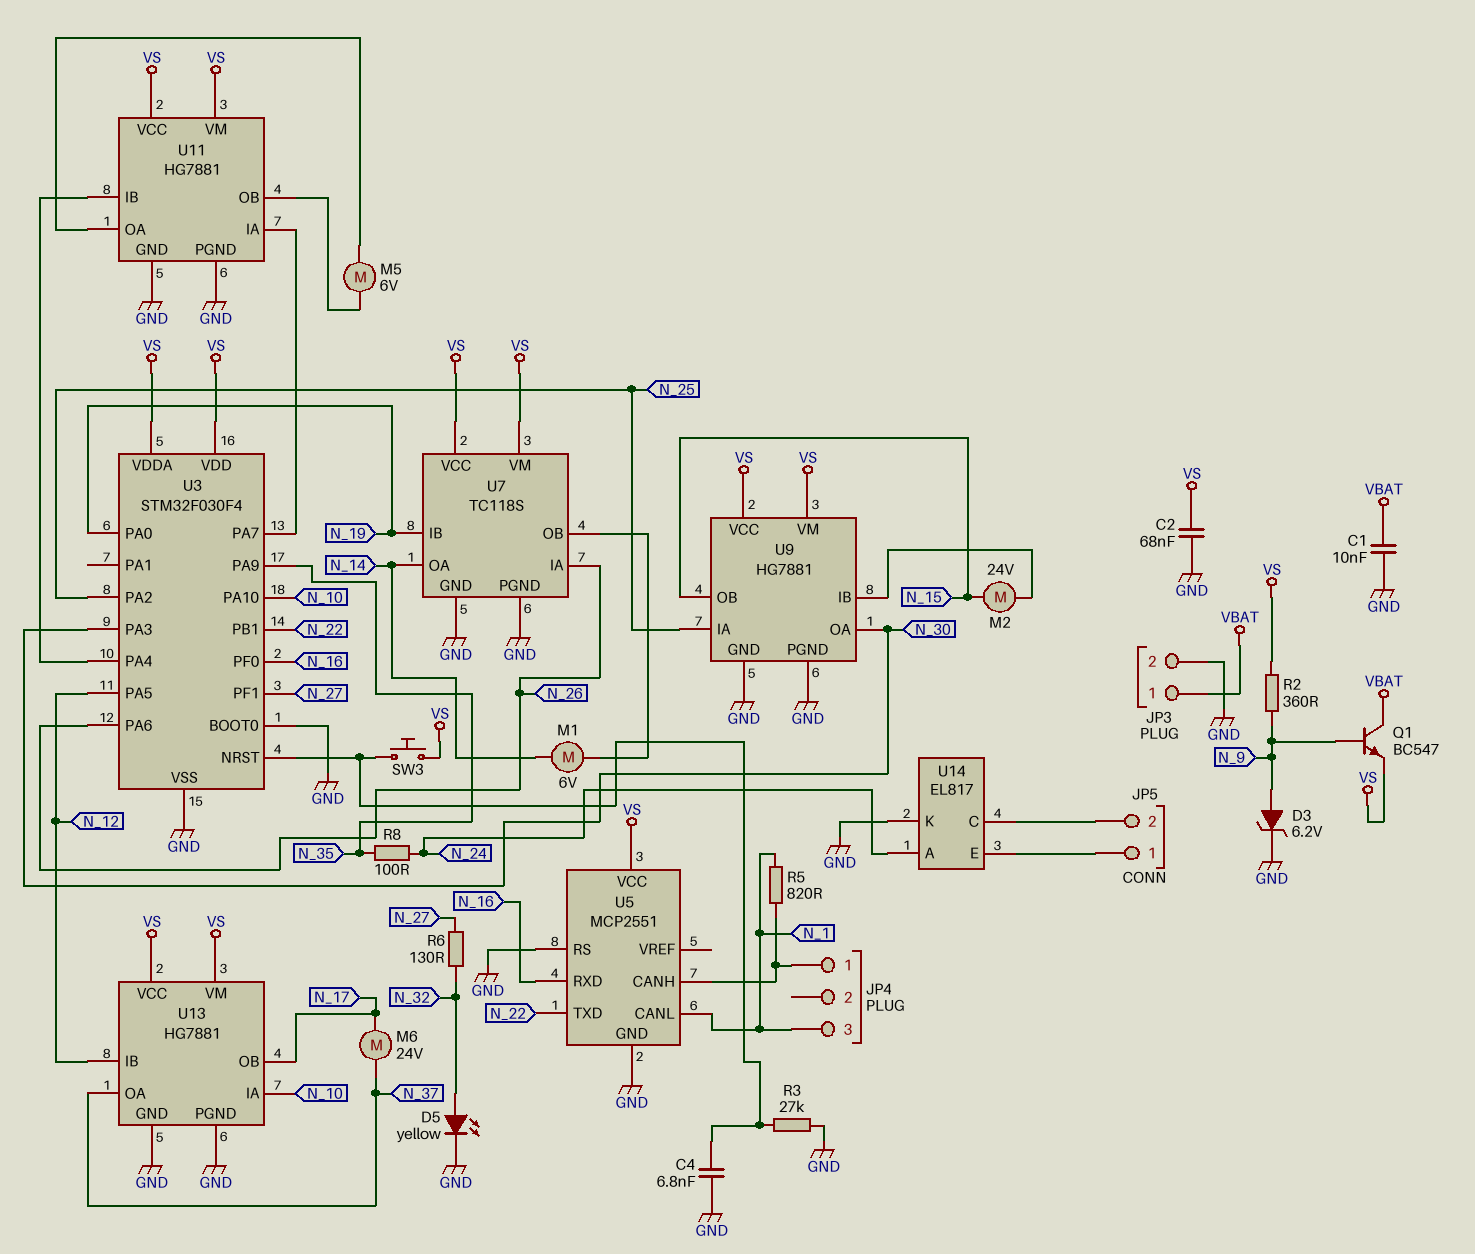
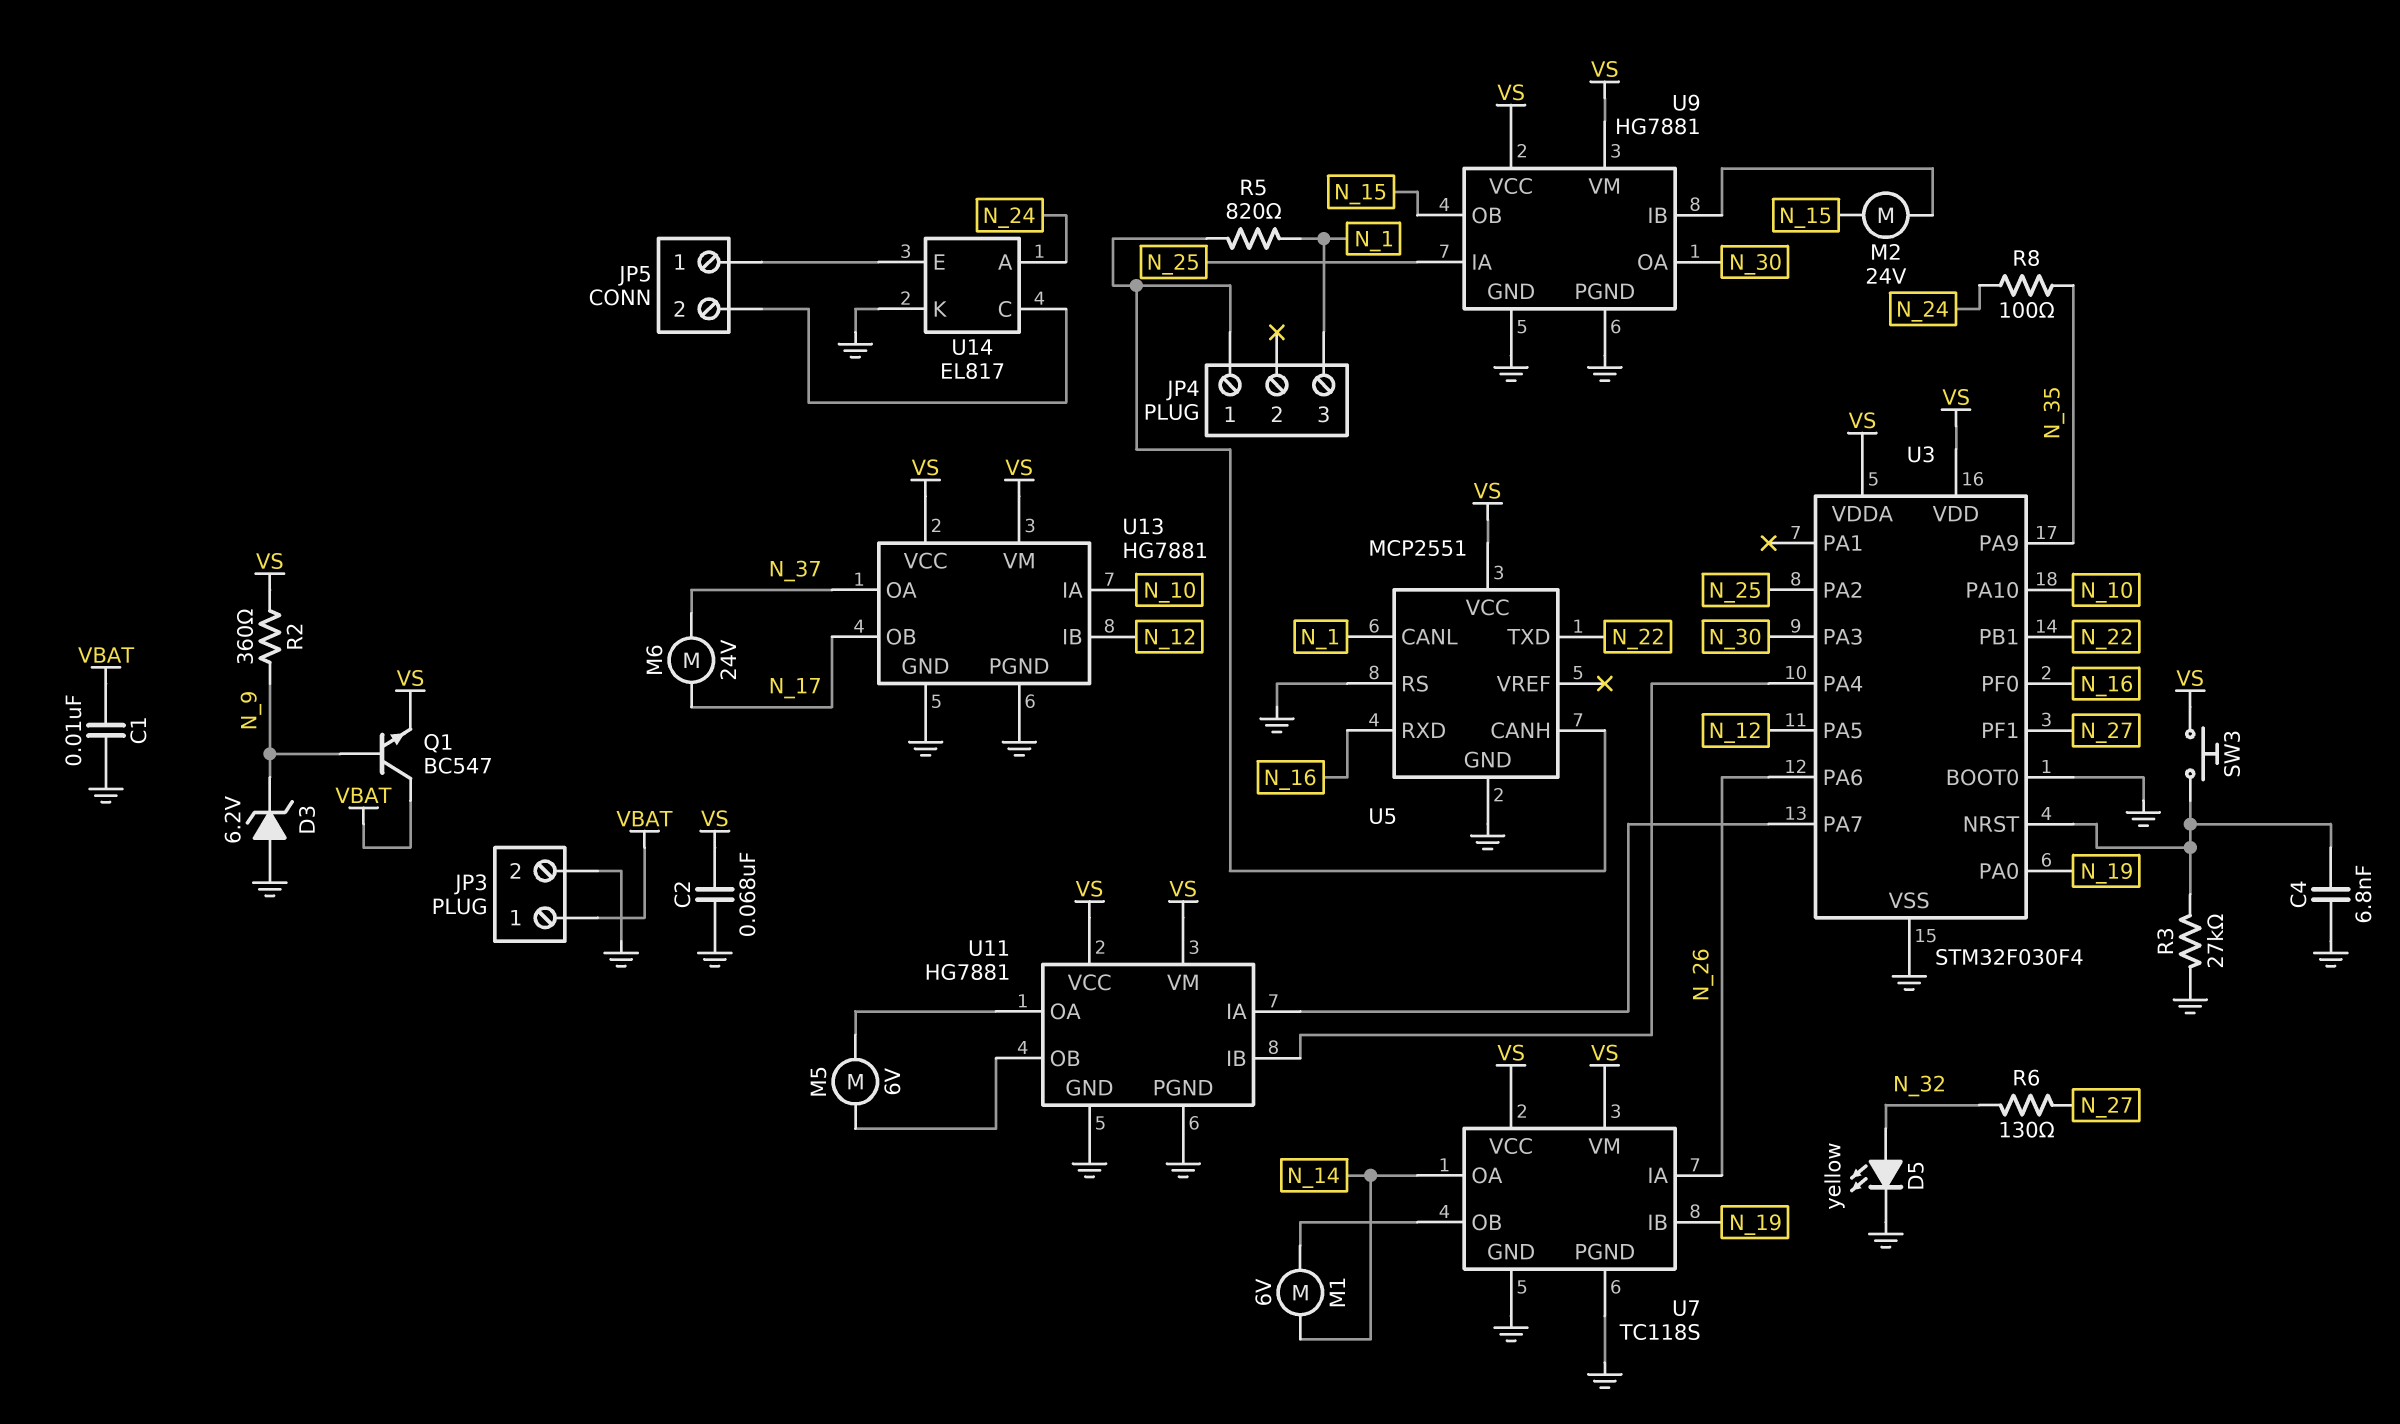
D3: zener 6.2V (A N_9, K GND) -> zener 6.2V (A GND, K N_9)

